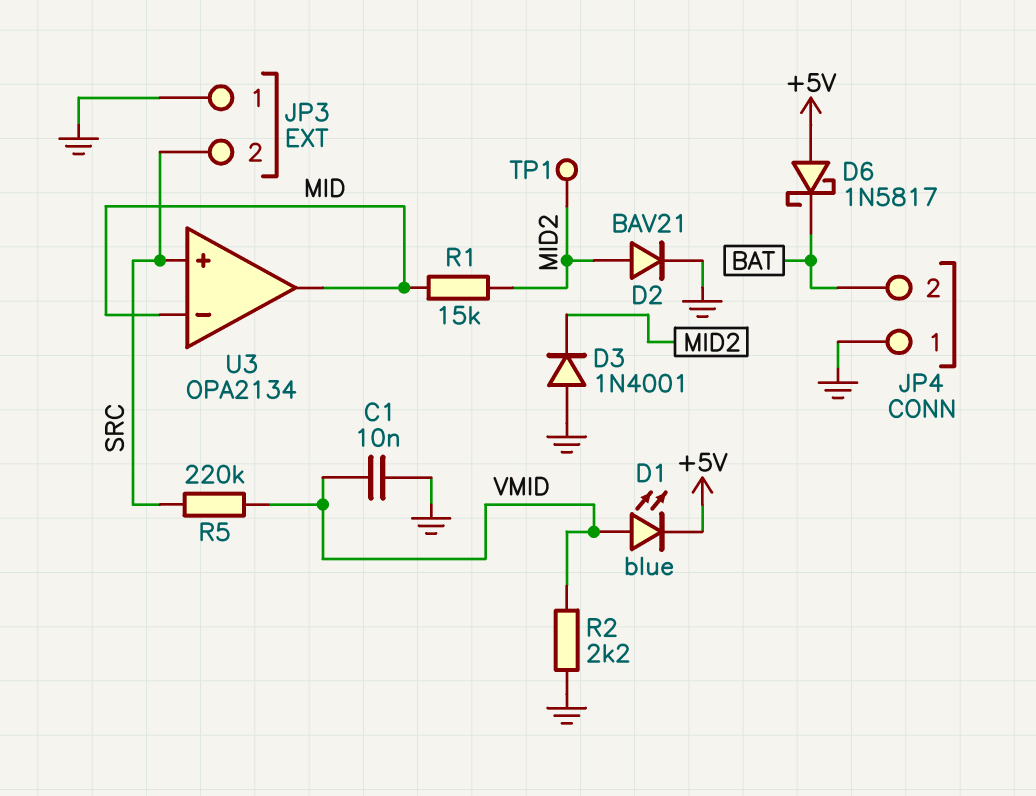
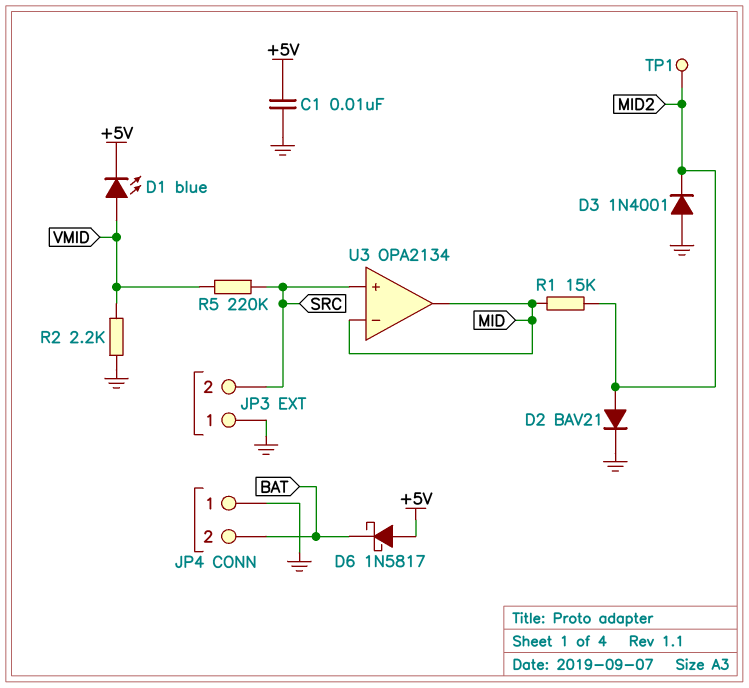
C1: 10nF (GND, VMID) -> 10nF (+5V, GND)

